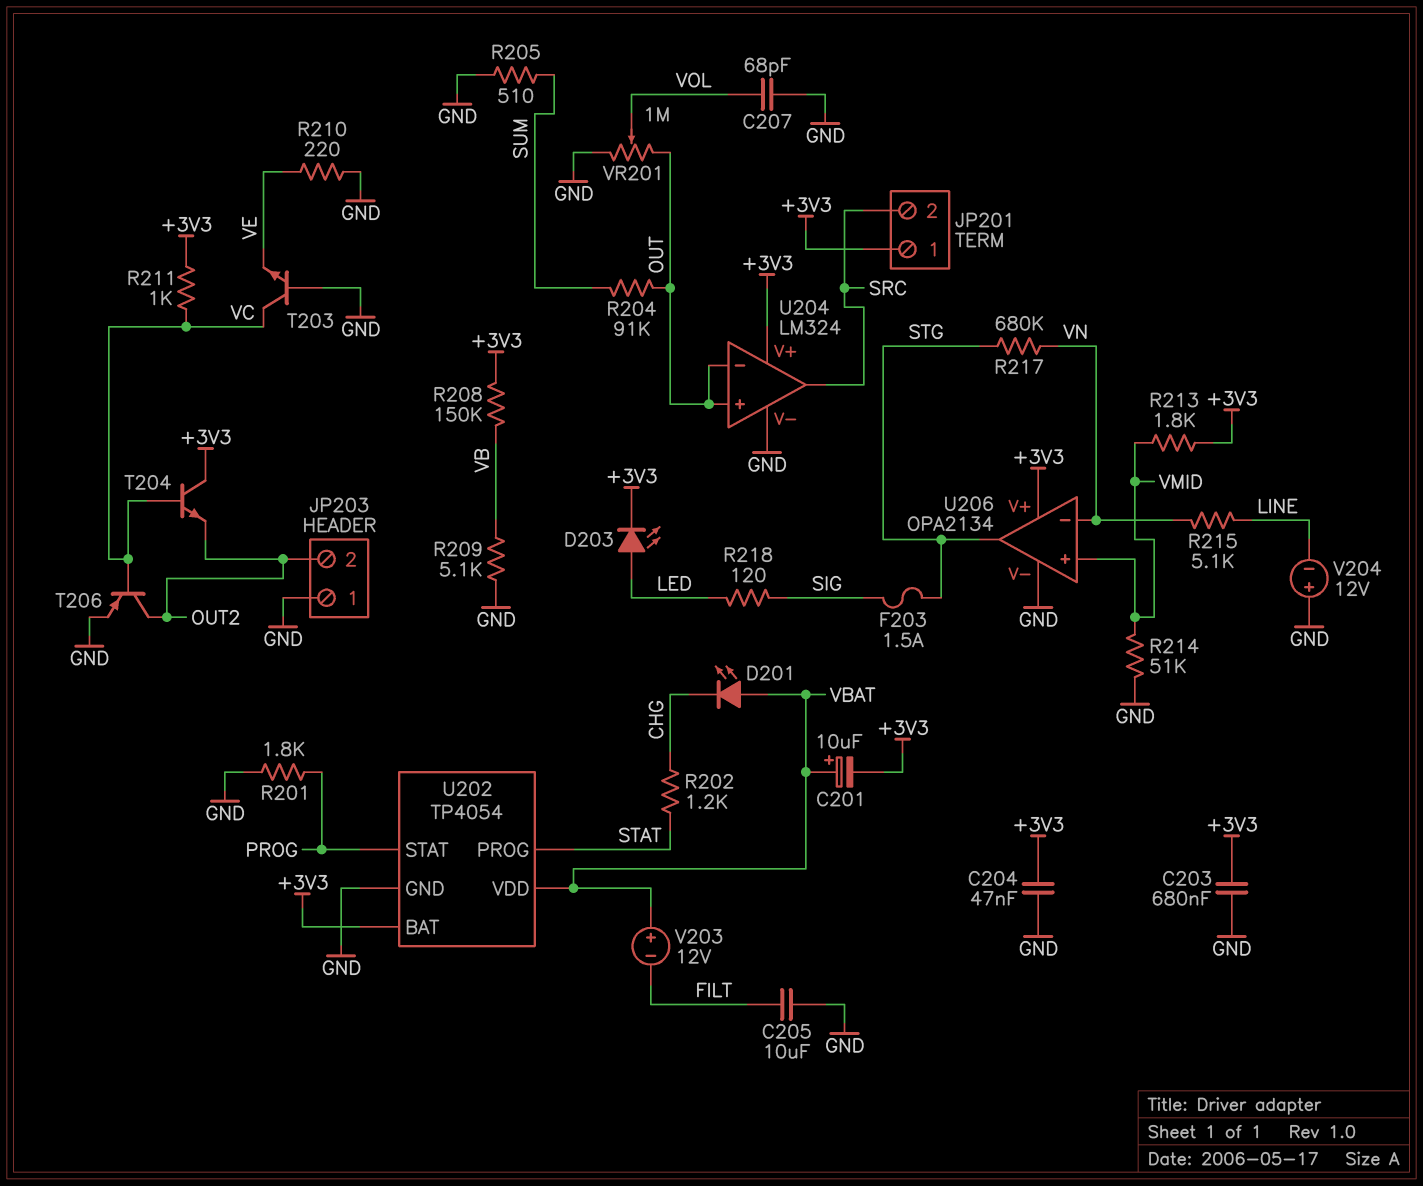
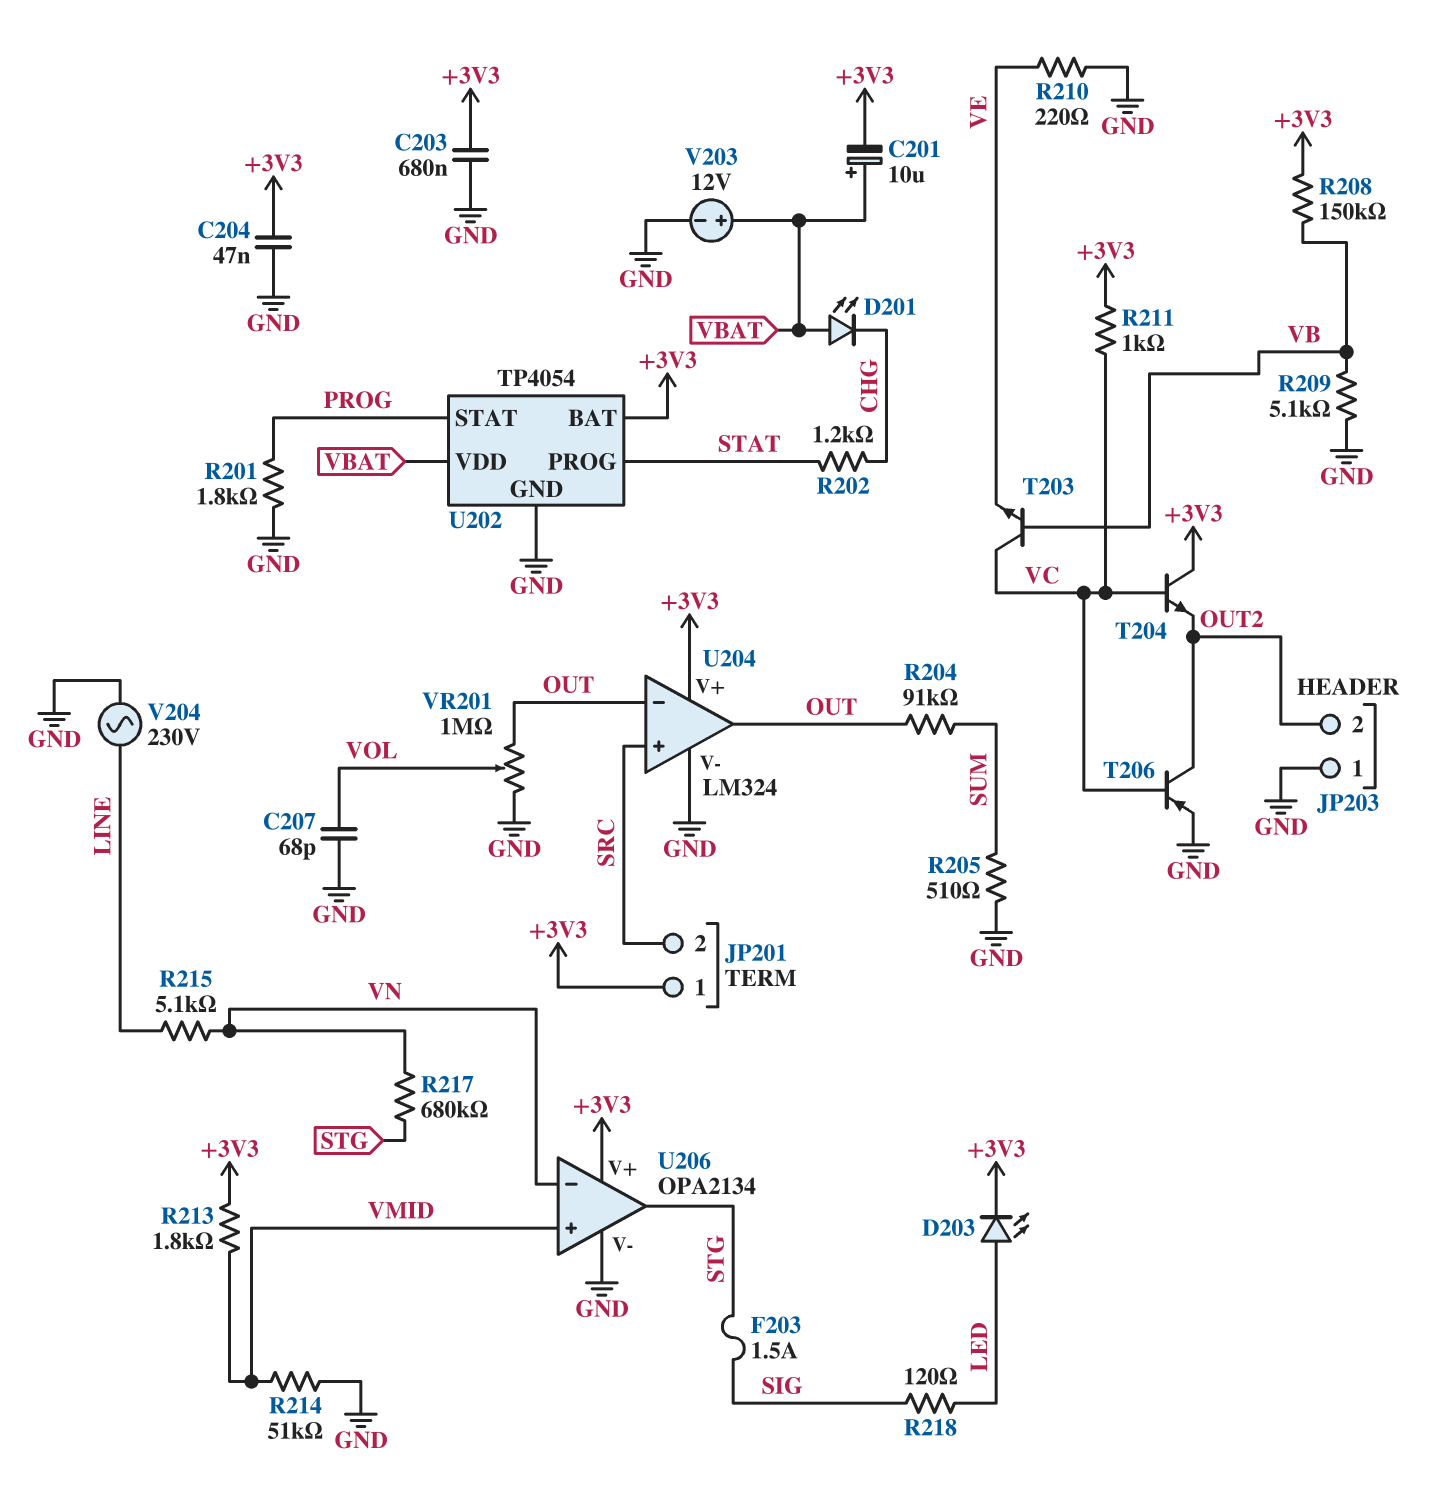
C205: 10uF (FILT, GND) -> none
T203: NPN (B GND, C VC, E VE) -> NPN (B VB, C VC, E VE)
U204 pin in+: OUT -> SRC
U204 pin out: SRC -> OUT
V203: 12V (plus VBAT, minus FILT) -> 12V (plus VBAT, minus GND)
V204: 12V (plus GND, minus LINE) -> AC 230V (GND, LINE)

